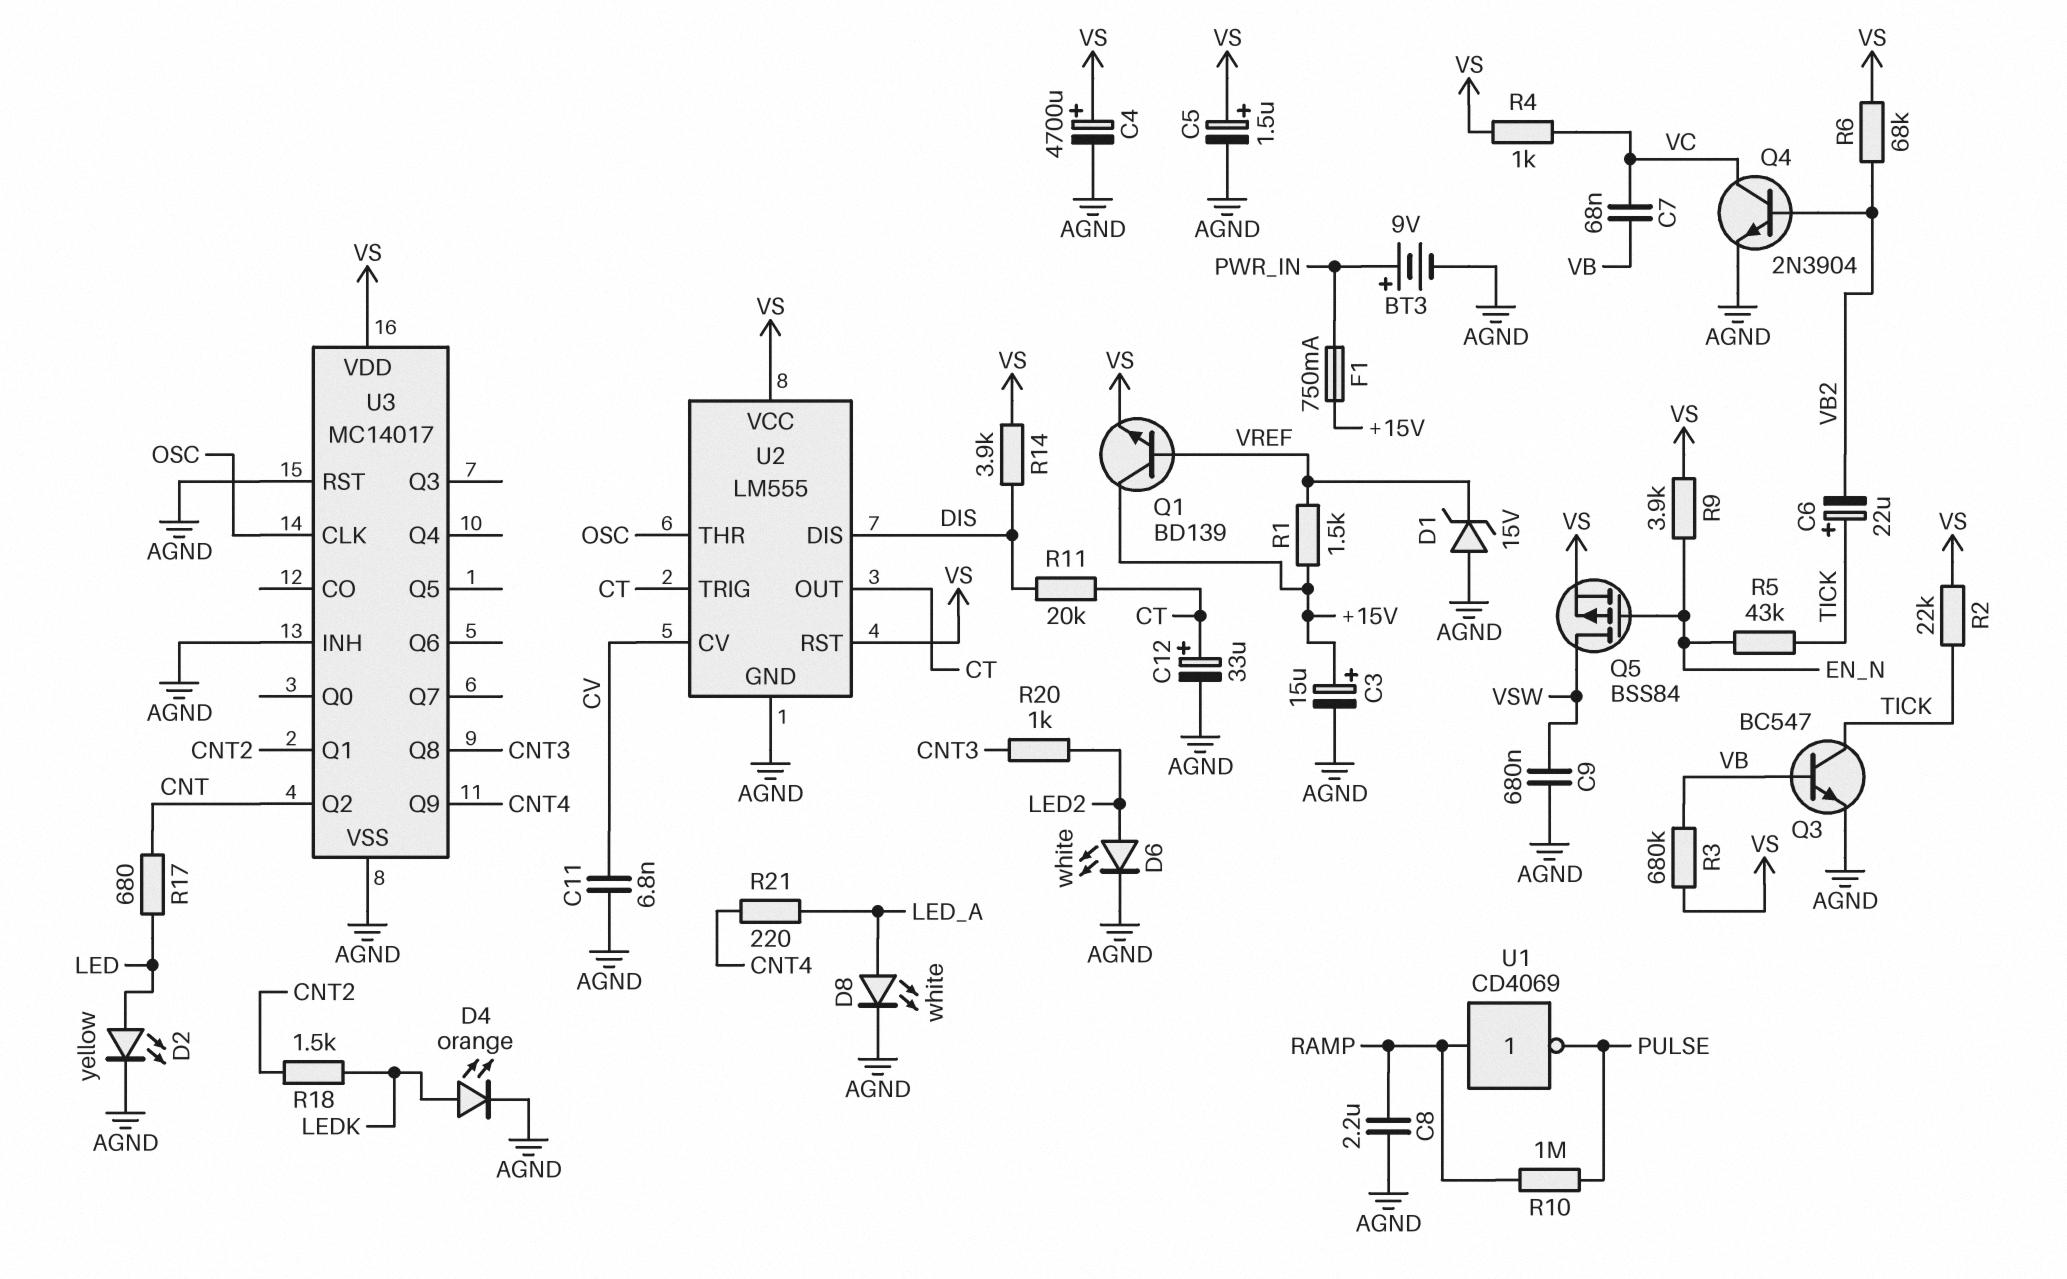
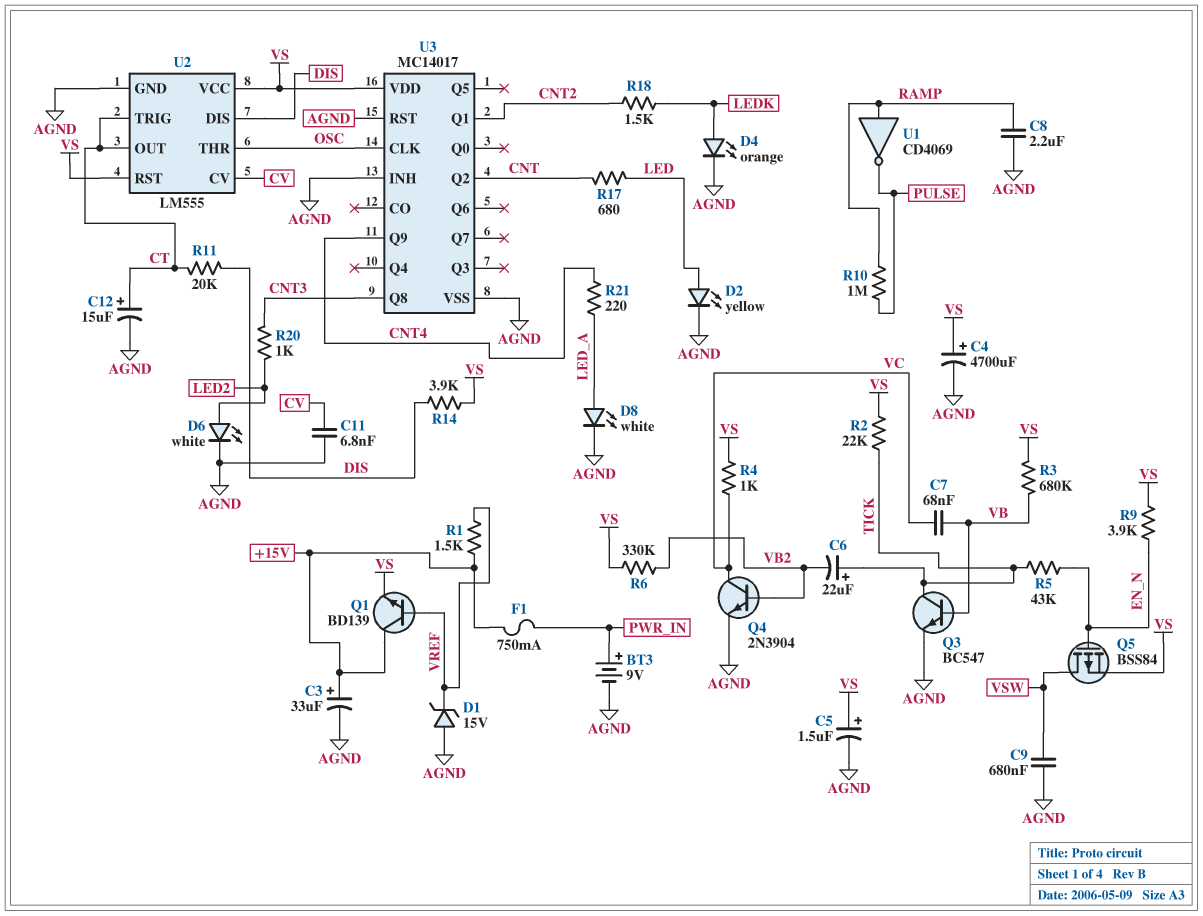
C3: 15uF (plus +15V, minus AGND) -> 33uF (plus +15V, minus AGND)
C12: 33uF (plus CT, minus AGND) -> 15uF (plus CT, minus AGND)
R6: 68k (VB2, VS) -> 330k (VB2, VS)

